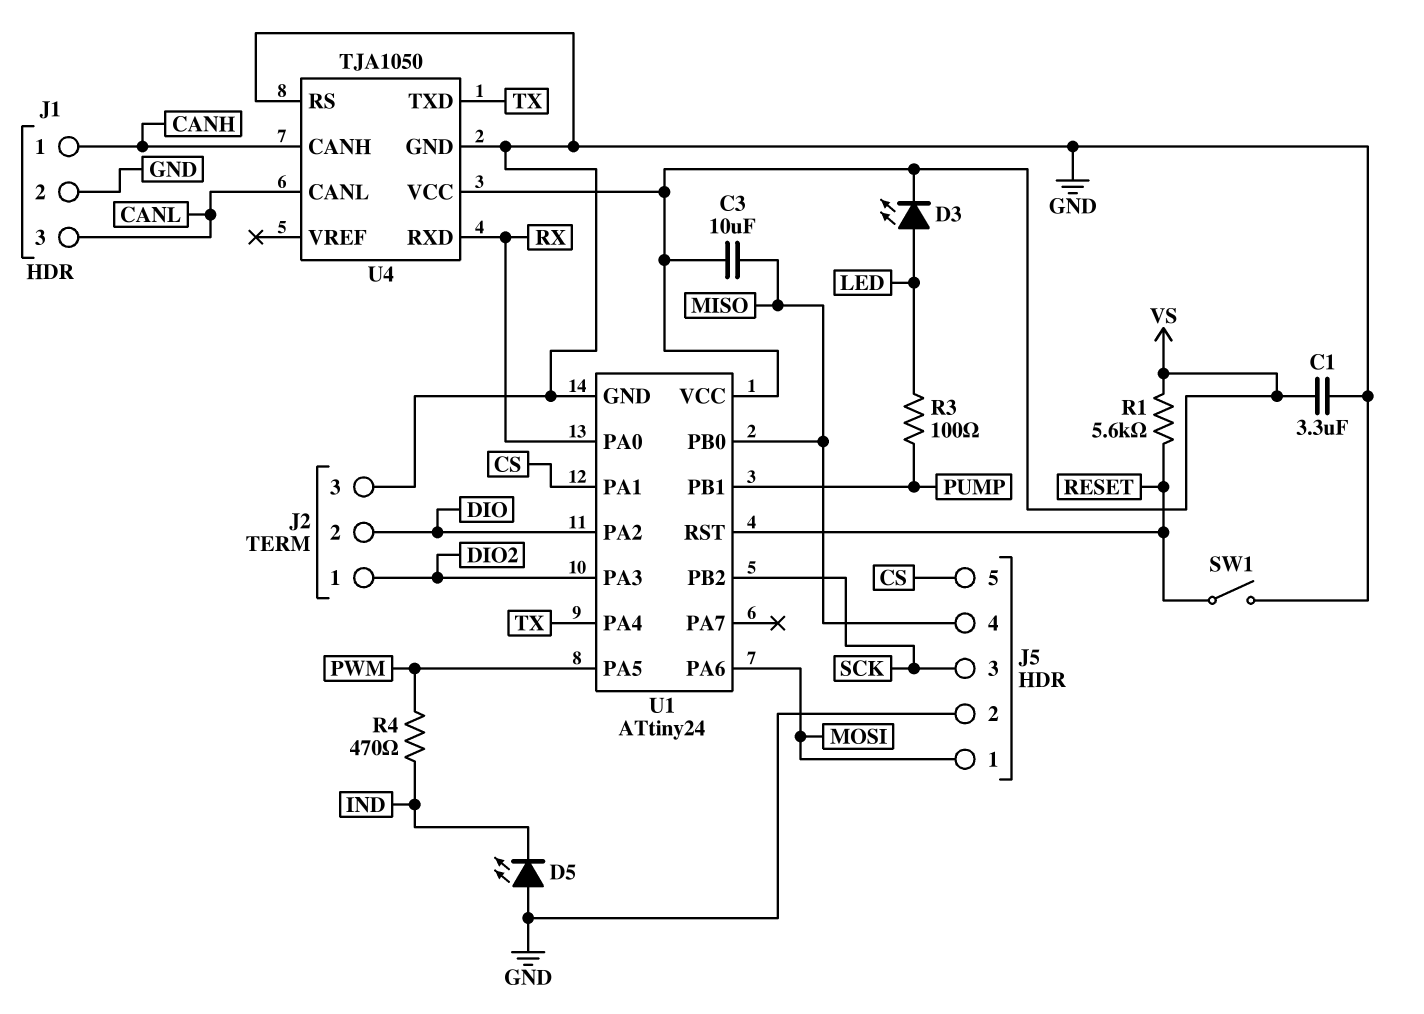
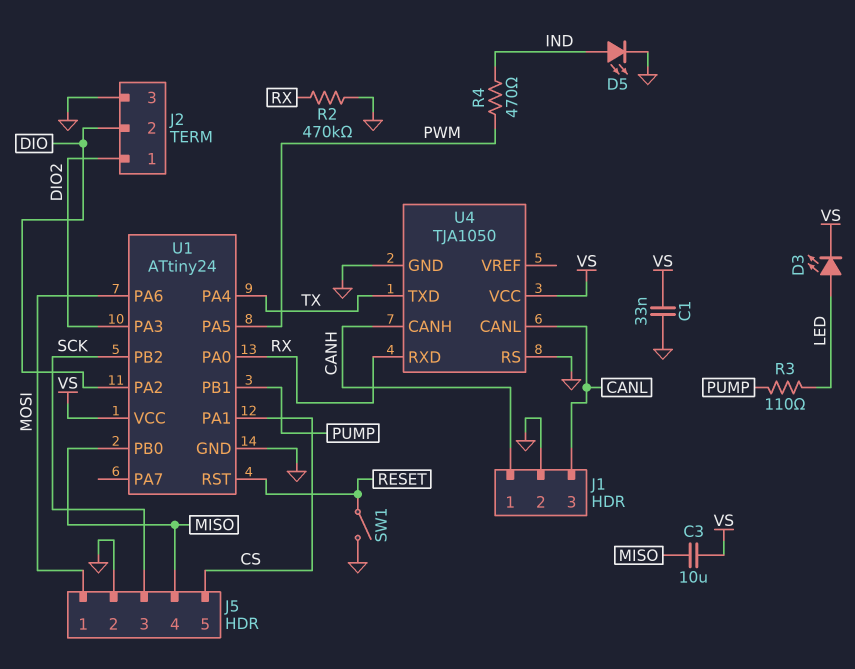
C1: 3.3uF (GND, VS) -> 33nF (GND, VS)
D5: LED (A GND, K IND) -> LED (A IND, K GND)
R1: 5.6k (RESET, VS) -> none
R2: none -> 470k (GND, RX)
R3: 100 (LED, PUMP) -> 110 (LED, PUMP)

